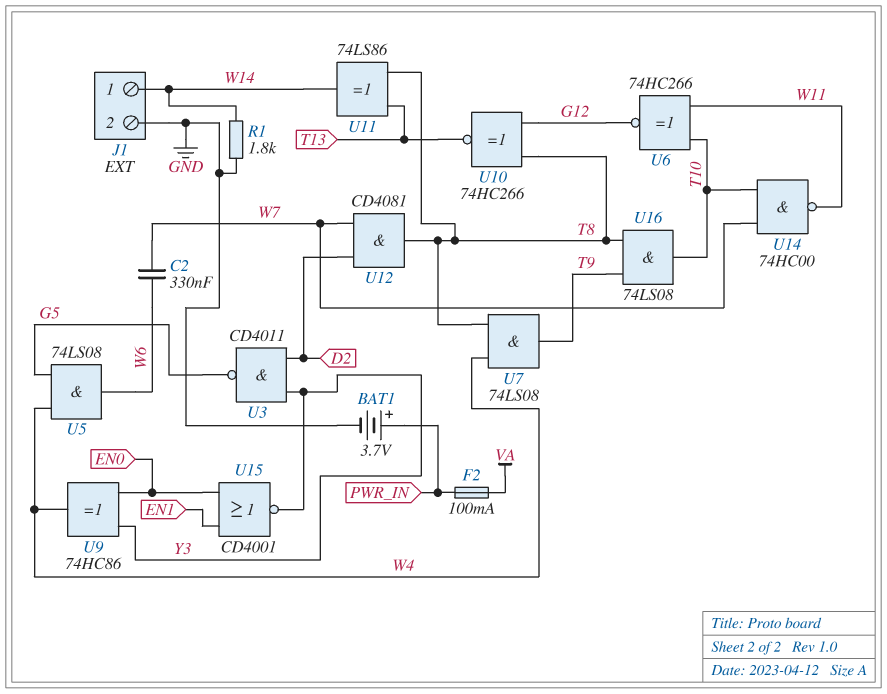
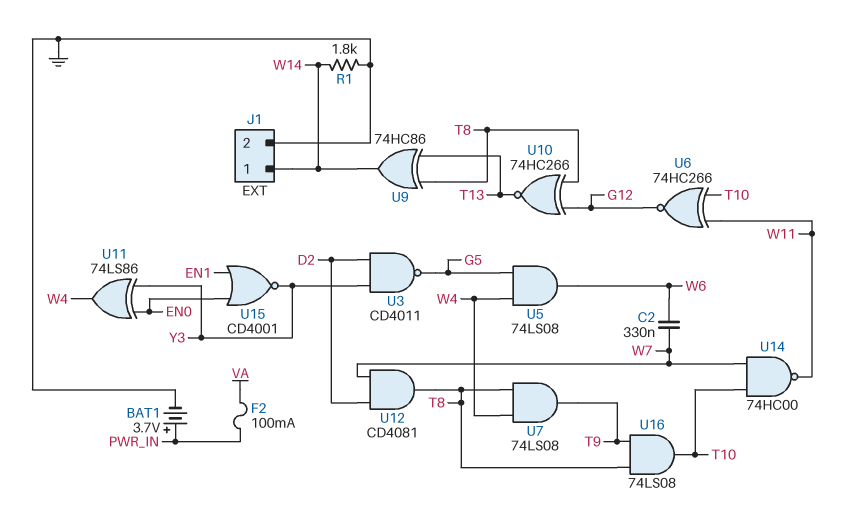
U9: XOR 74HC86 (in EN0, in Y3, out W4) -> XOR 74HC86 (in T8, in T13, out W14)
U11: XOR 74LS86 (in T8, in T13, out W14) -> XOR 74LS86 (in EN0, in Y3, out W4)

